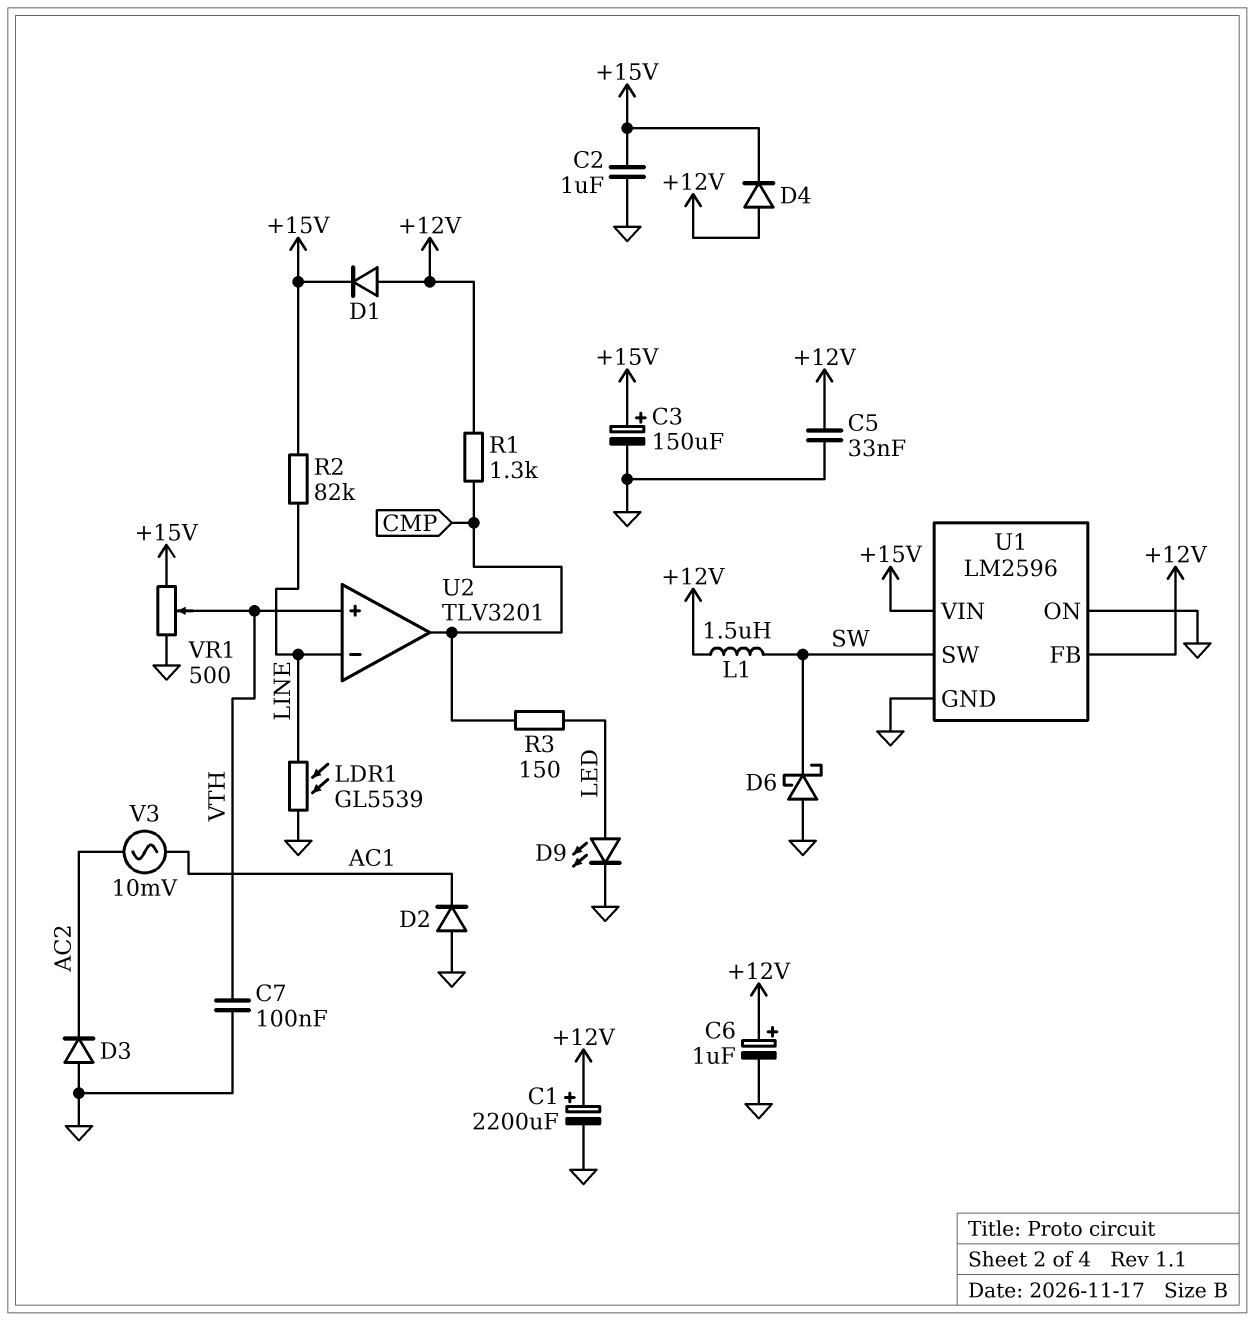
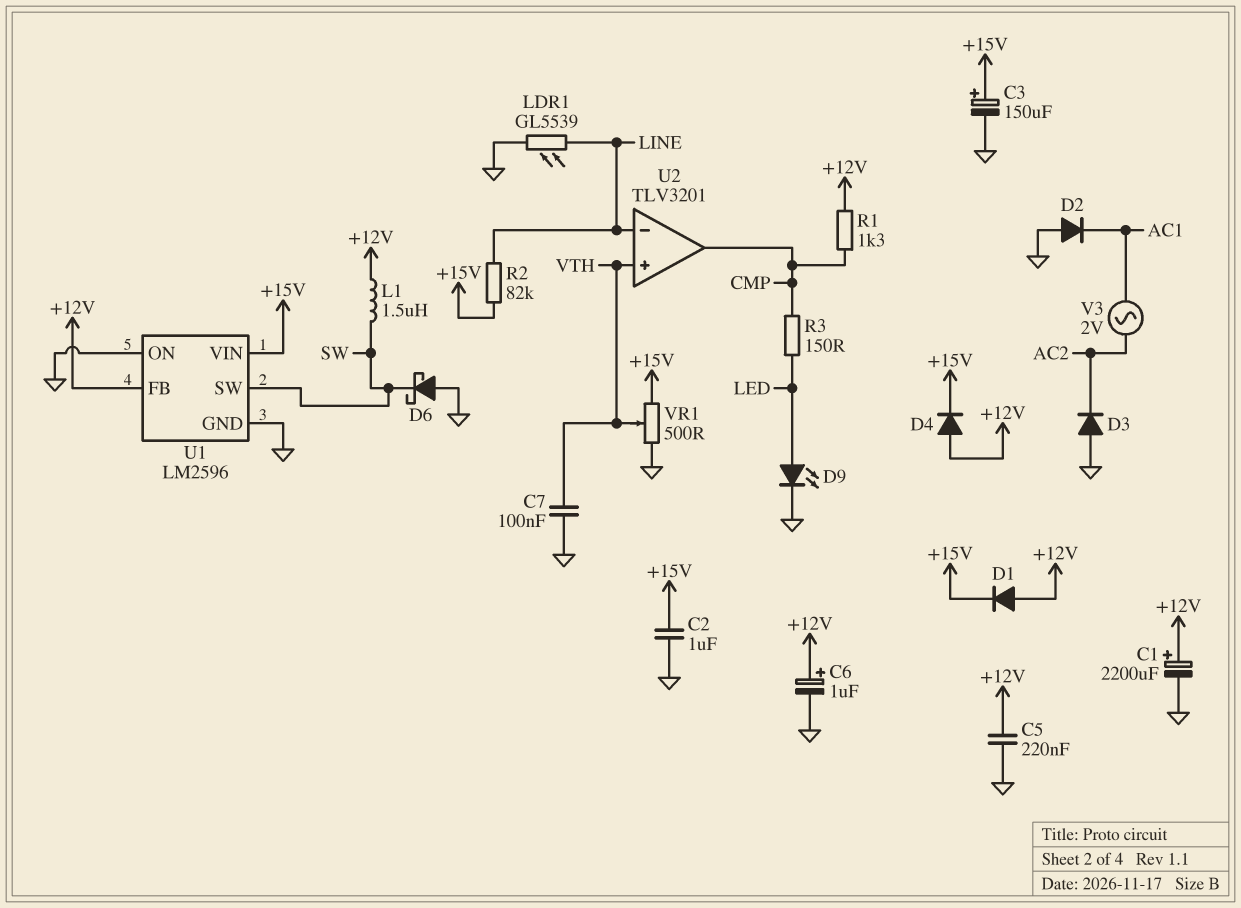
C5: 33nF (+12V, GND) -> 220nF (+12V, GND)
V3: AC 10mV (AC1, AC2) -> AC 2V (AC1, AC2)

